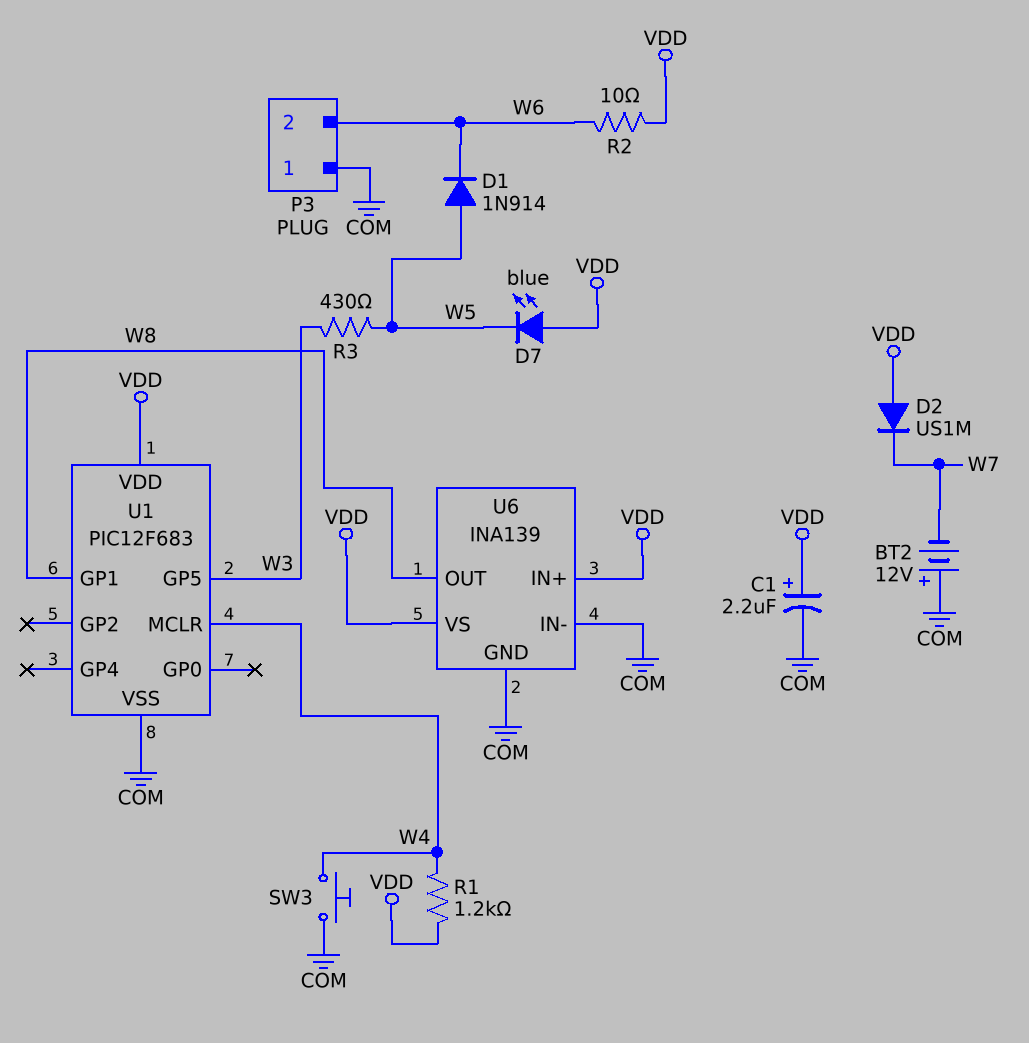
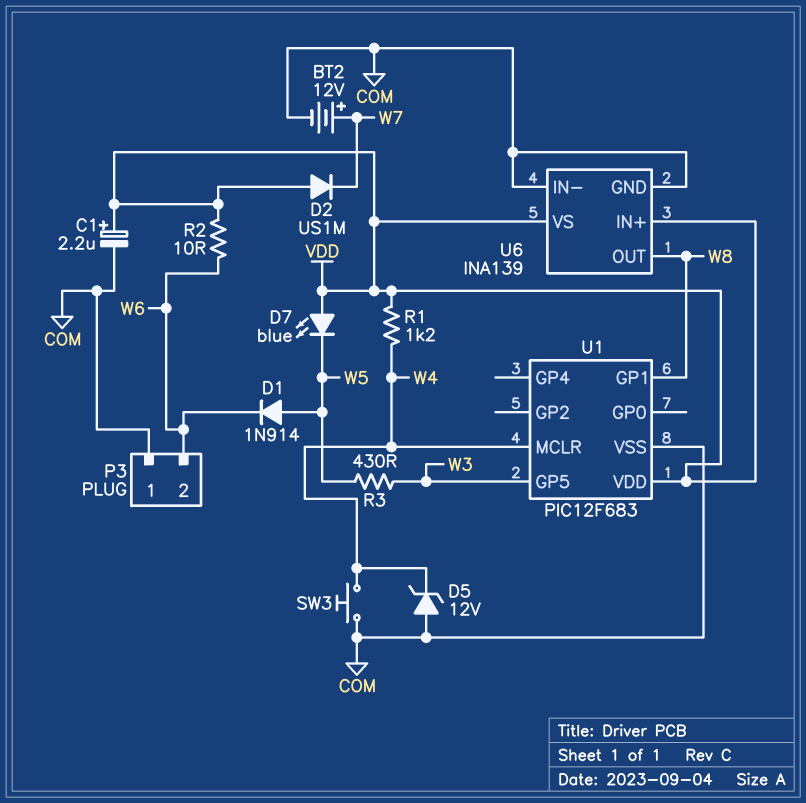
BT2: 12V (plus COM, minus W7) -> 12V (plus W7, minus COM)
D5: none -> zener 12V (A COM, K W4)

